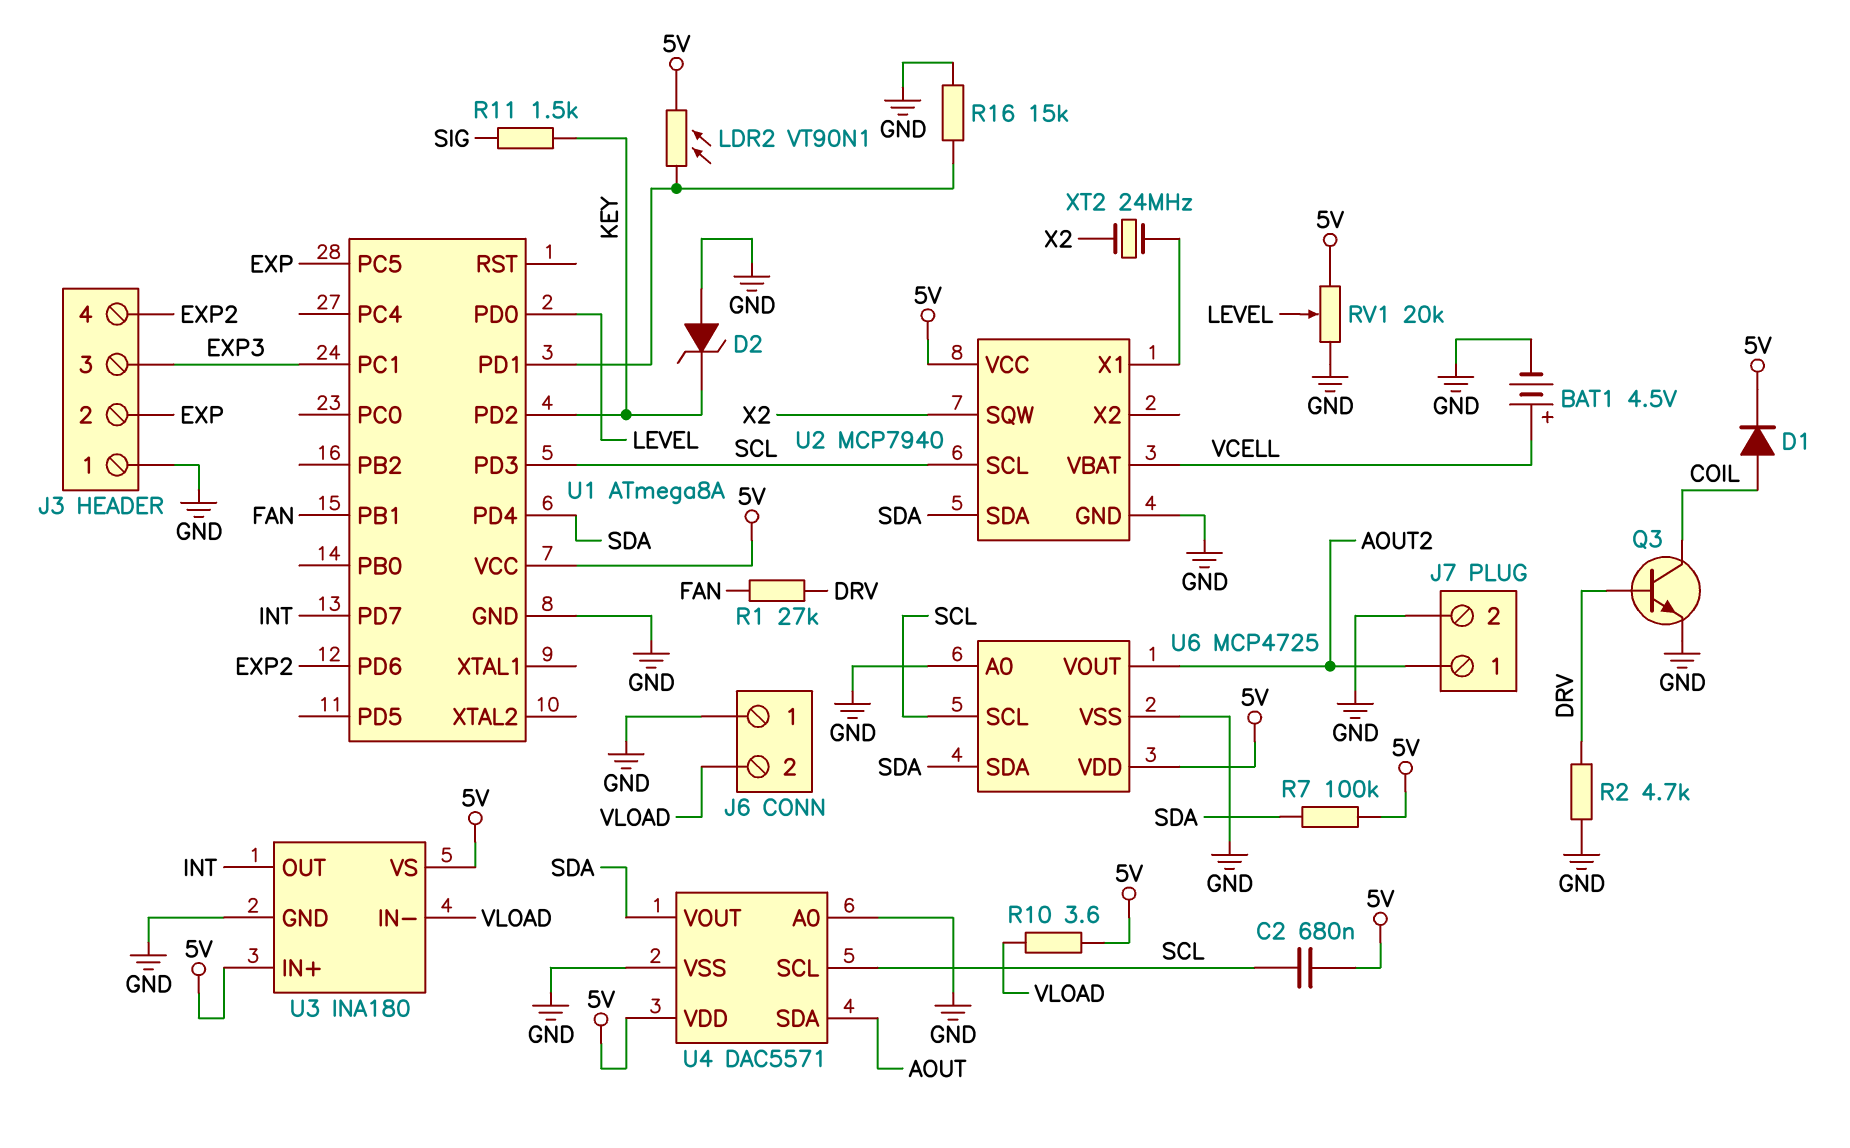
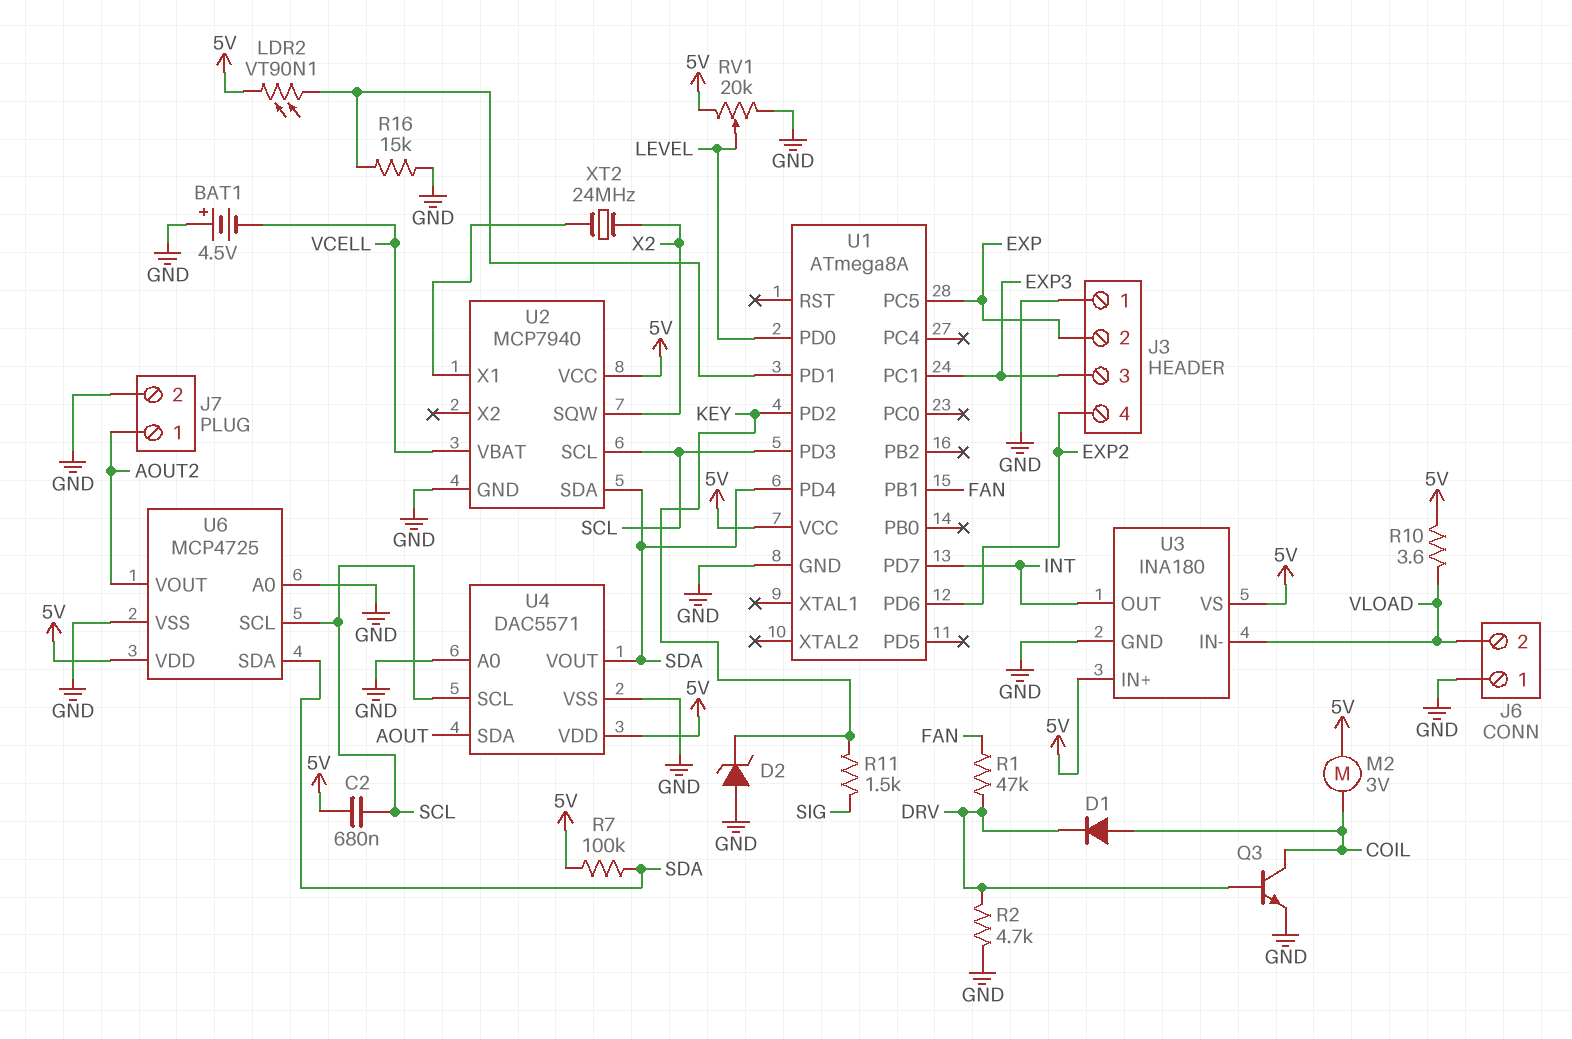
BAT1: 4.5V (plus VCELL, minus GND) -> 4.5V (plus GND, minus VCELL)
D1: diode (A COIL, K 5V) -> diode (A COIL, K DRV)
M2: none -> motor 3V (5V, COIL)
R1: 27k (DRV, FAN) -> 47k (DRV, FAN)

